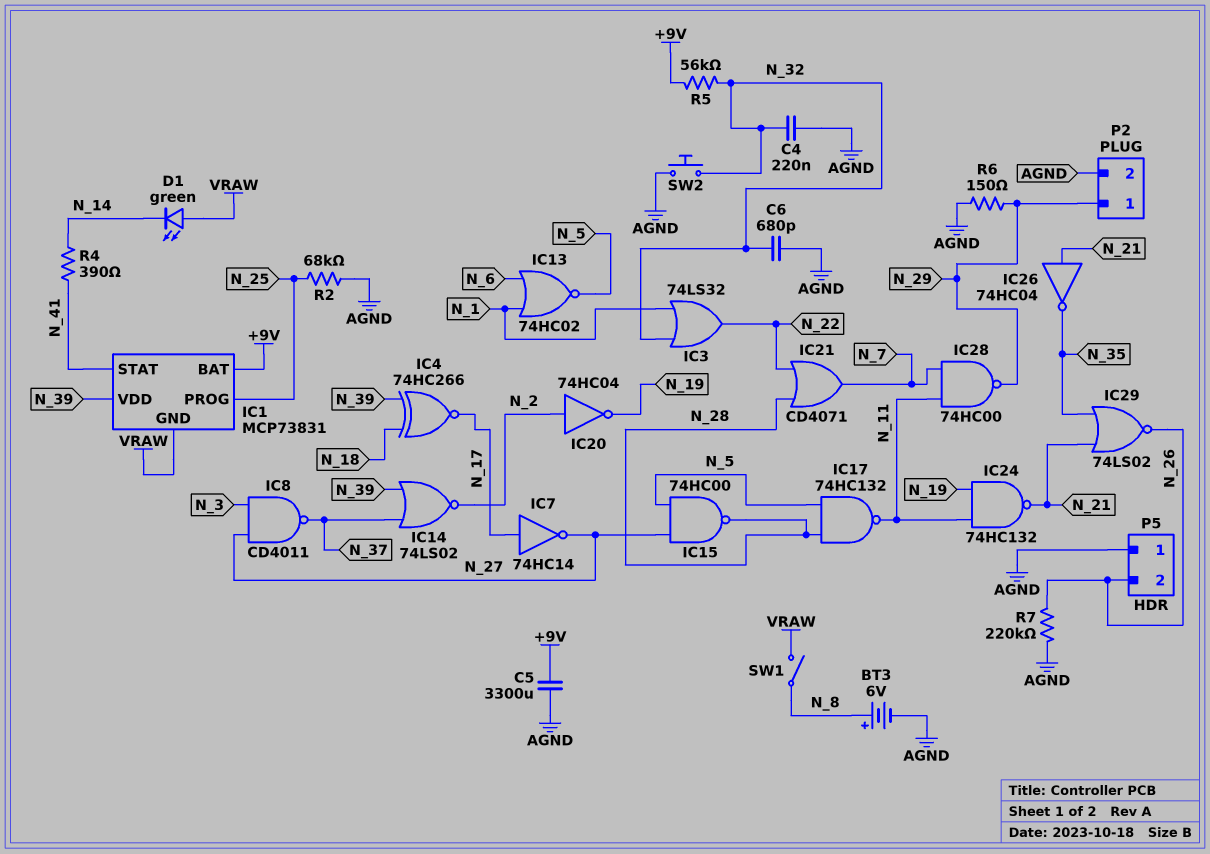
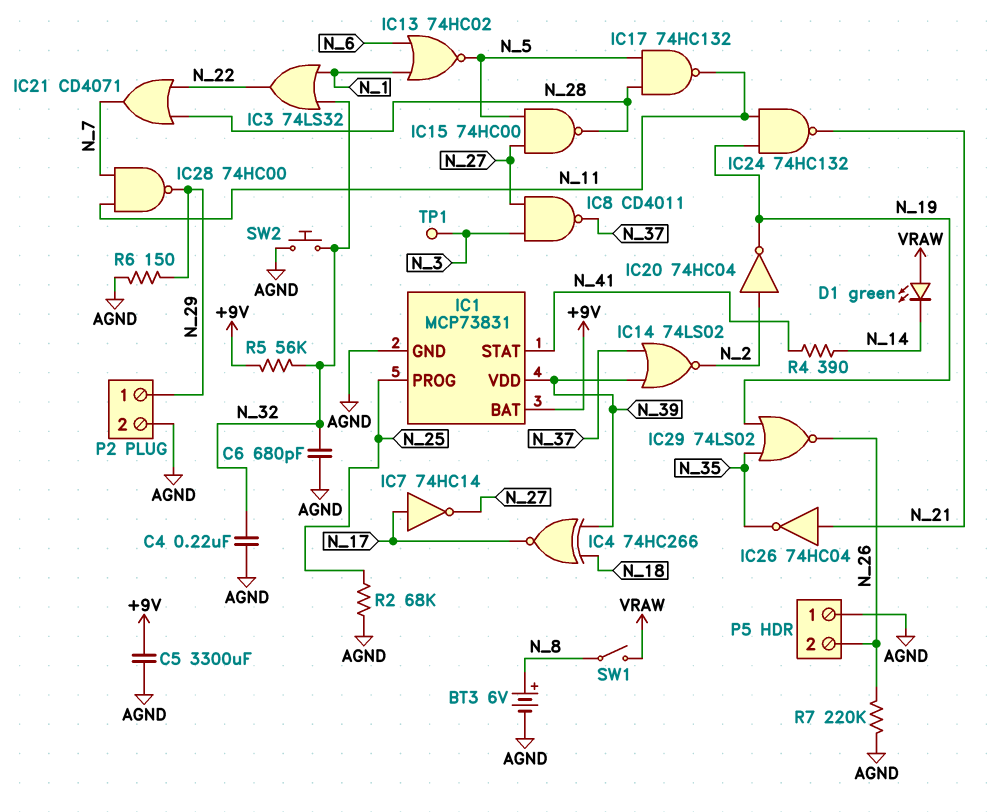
IC1 pin GND: VRAW -> AGND
IC29: NOR 74LS02 (in N_21, in N_35, out N_26) -> NOR 74LS02 (in N_19, in N_35, out N_26)
TP1: none -> test point (N_3)

